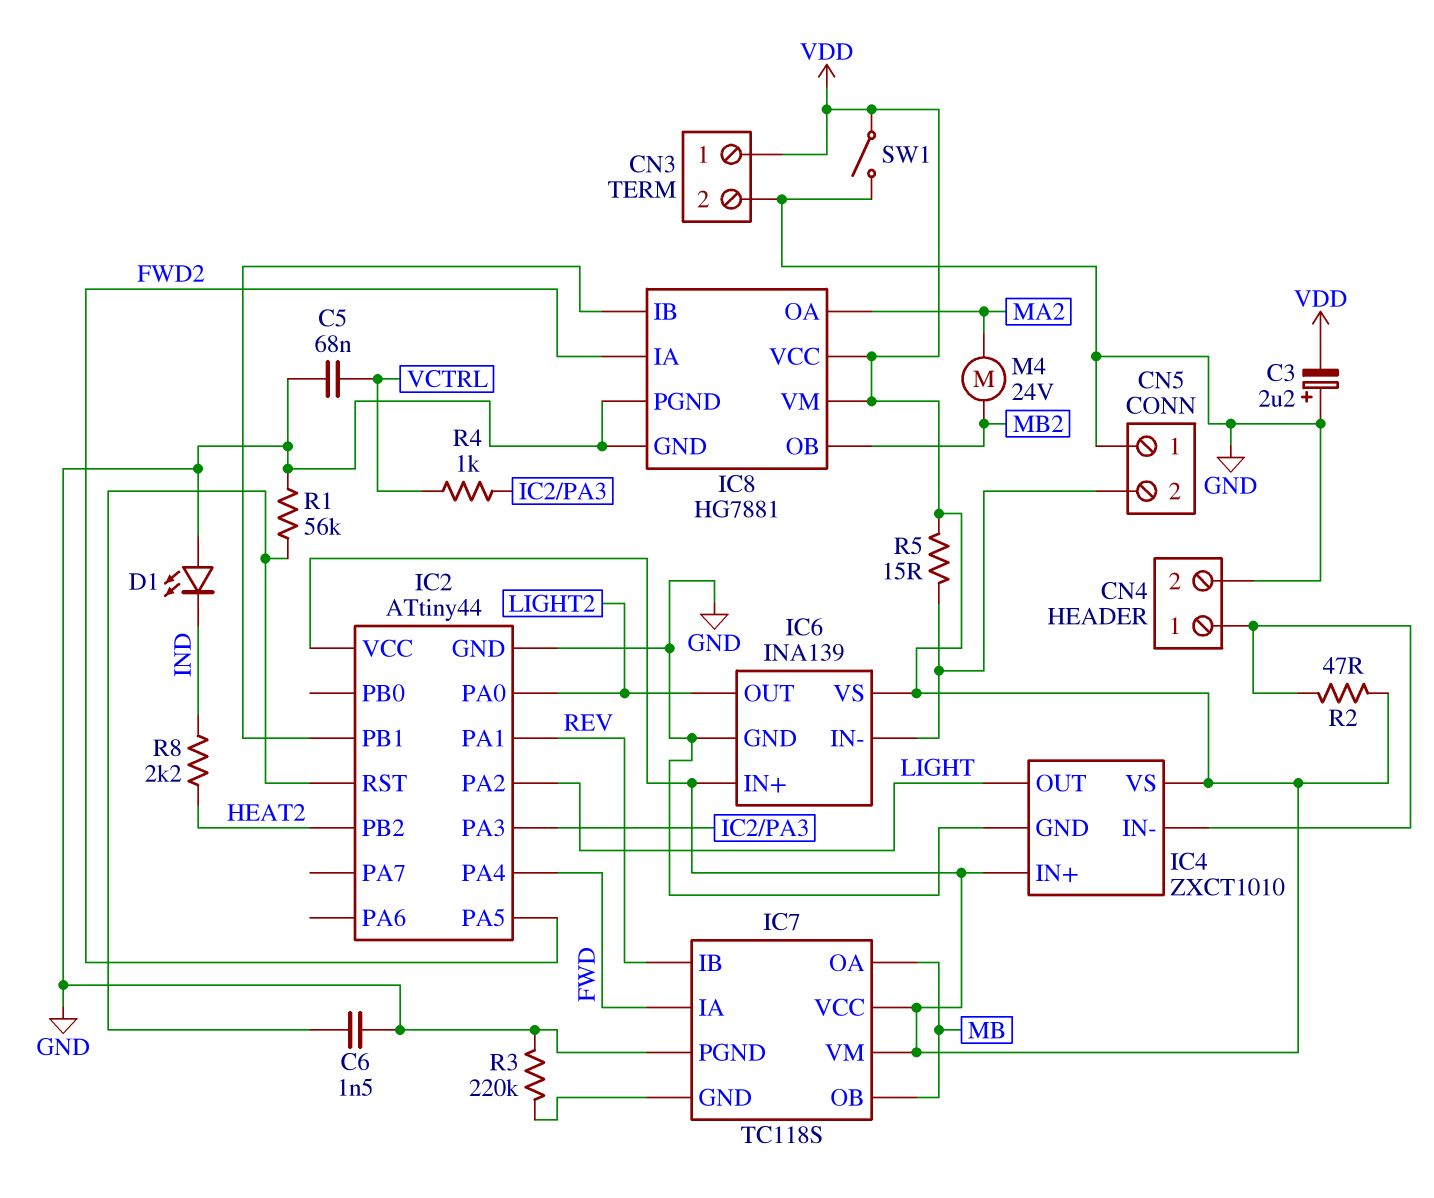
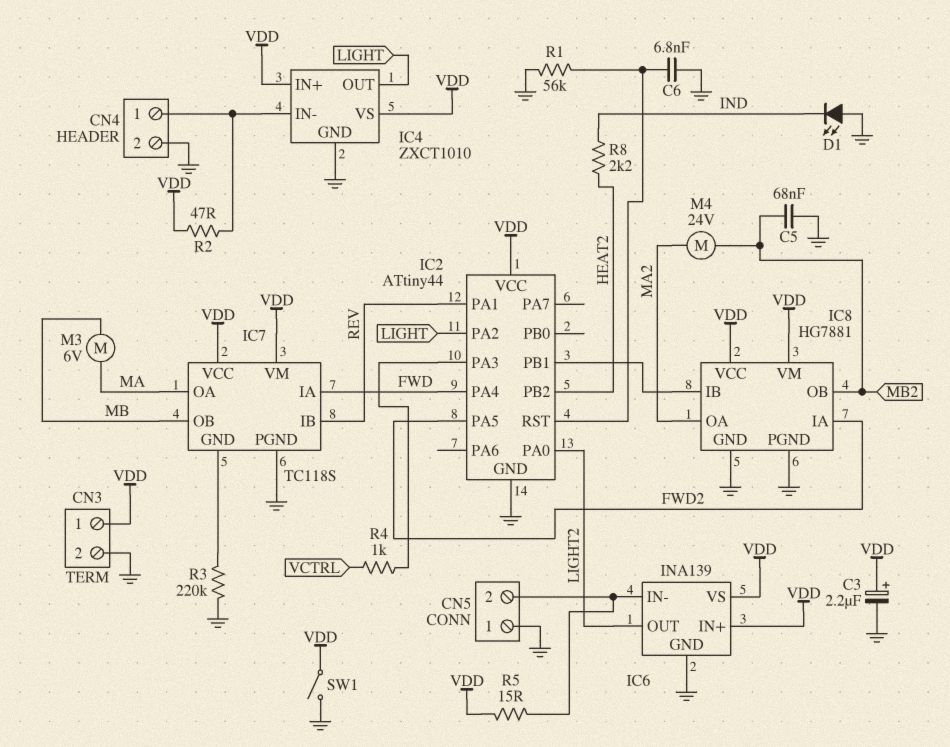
C3: 2.2uF (plus GND, minus VDD) -> 2.2uF (plus VDD, minus GND)
C5: 68nF (GND, VCTRL) -> 68nF (GND, MB2)
C6: 1.5nF (GND, IC2/RST) -> 6.8nF (GND, IC2/RST)
IC7 pin OA: MB -> MA
M3: none -> motor 6V (MA, MB)

